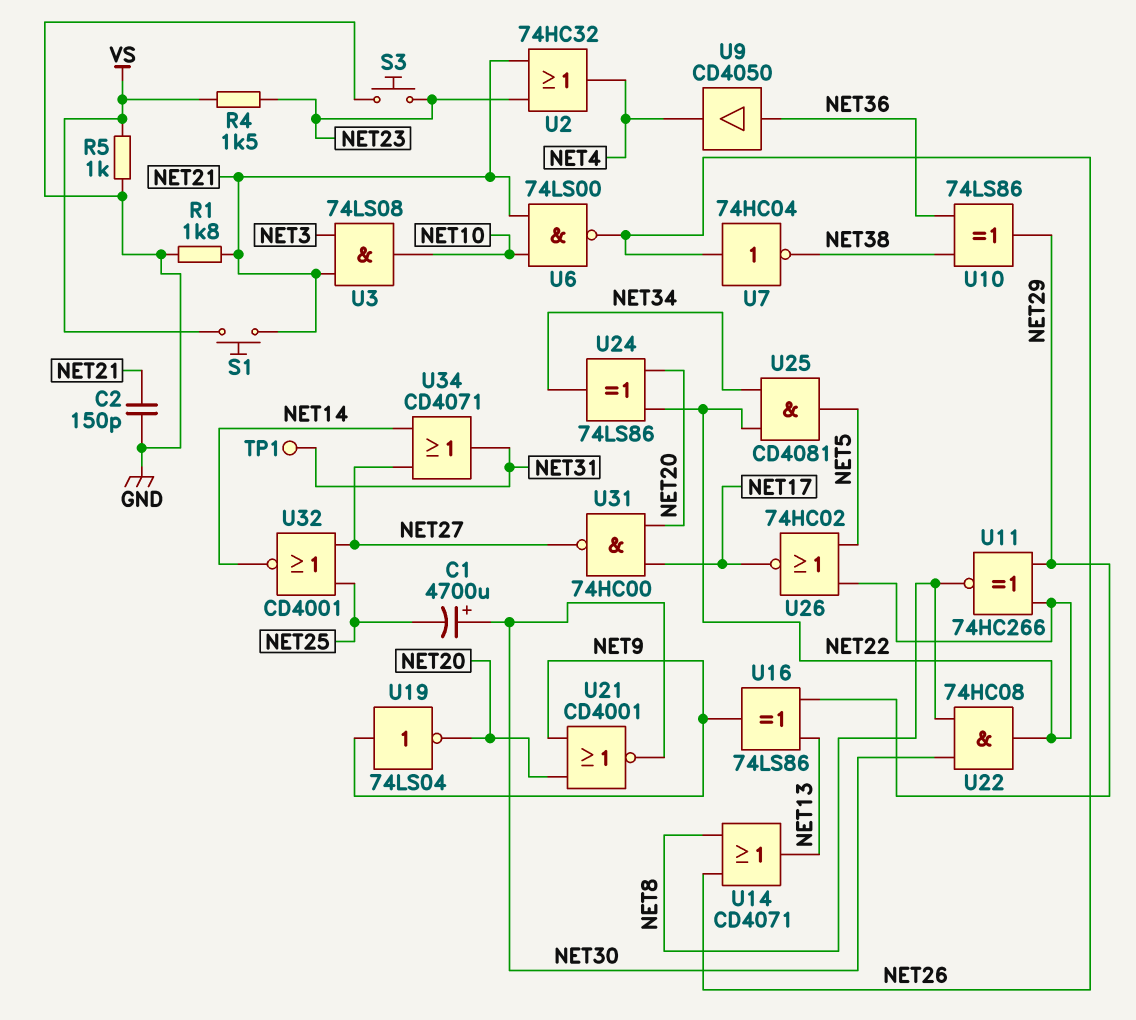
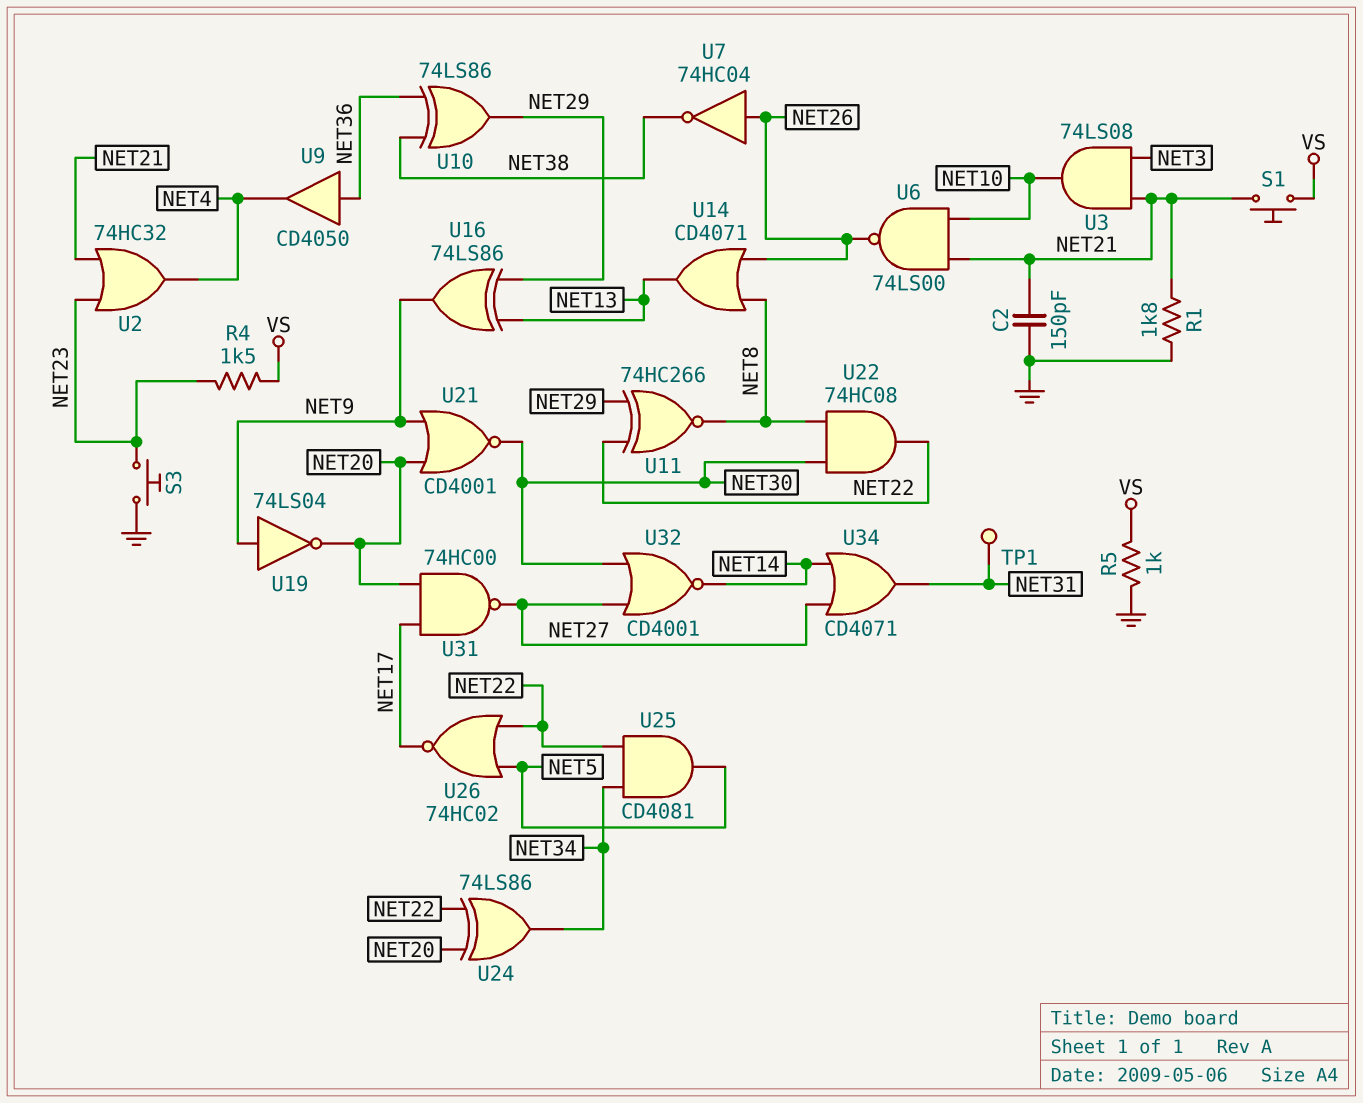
C1: 4700uF (plus NET30, minus NET25) -> none
U32: NOR CD4001 (in NET25, in NET27, out NET14) -> NOR CD4001 (in NET27, in NET30, out NET14)

